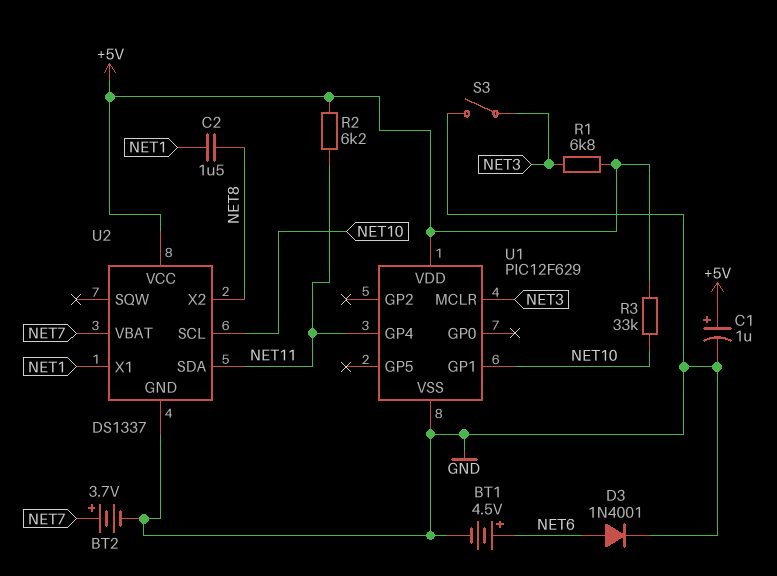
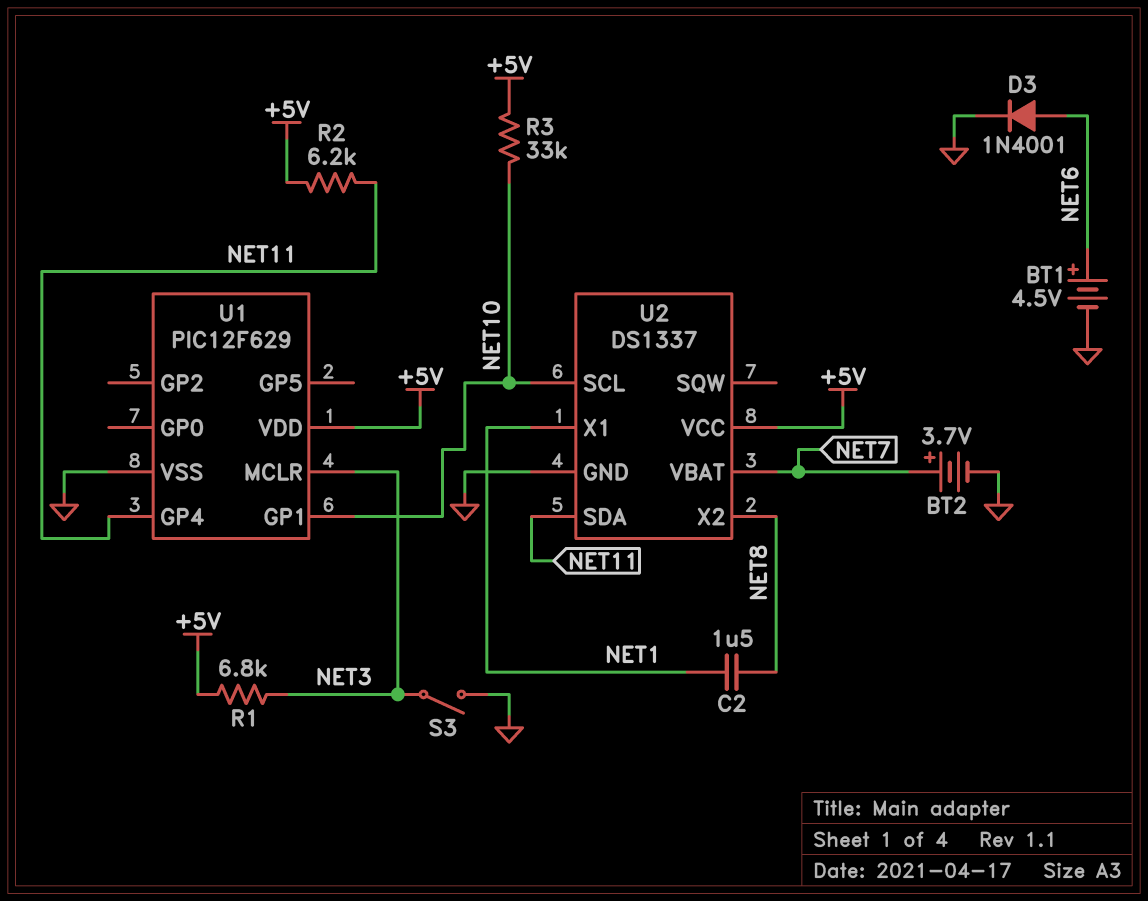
C1: 1uF (plus +5V, minus GND) -> none

